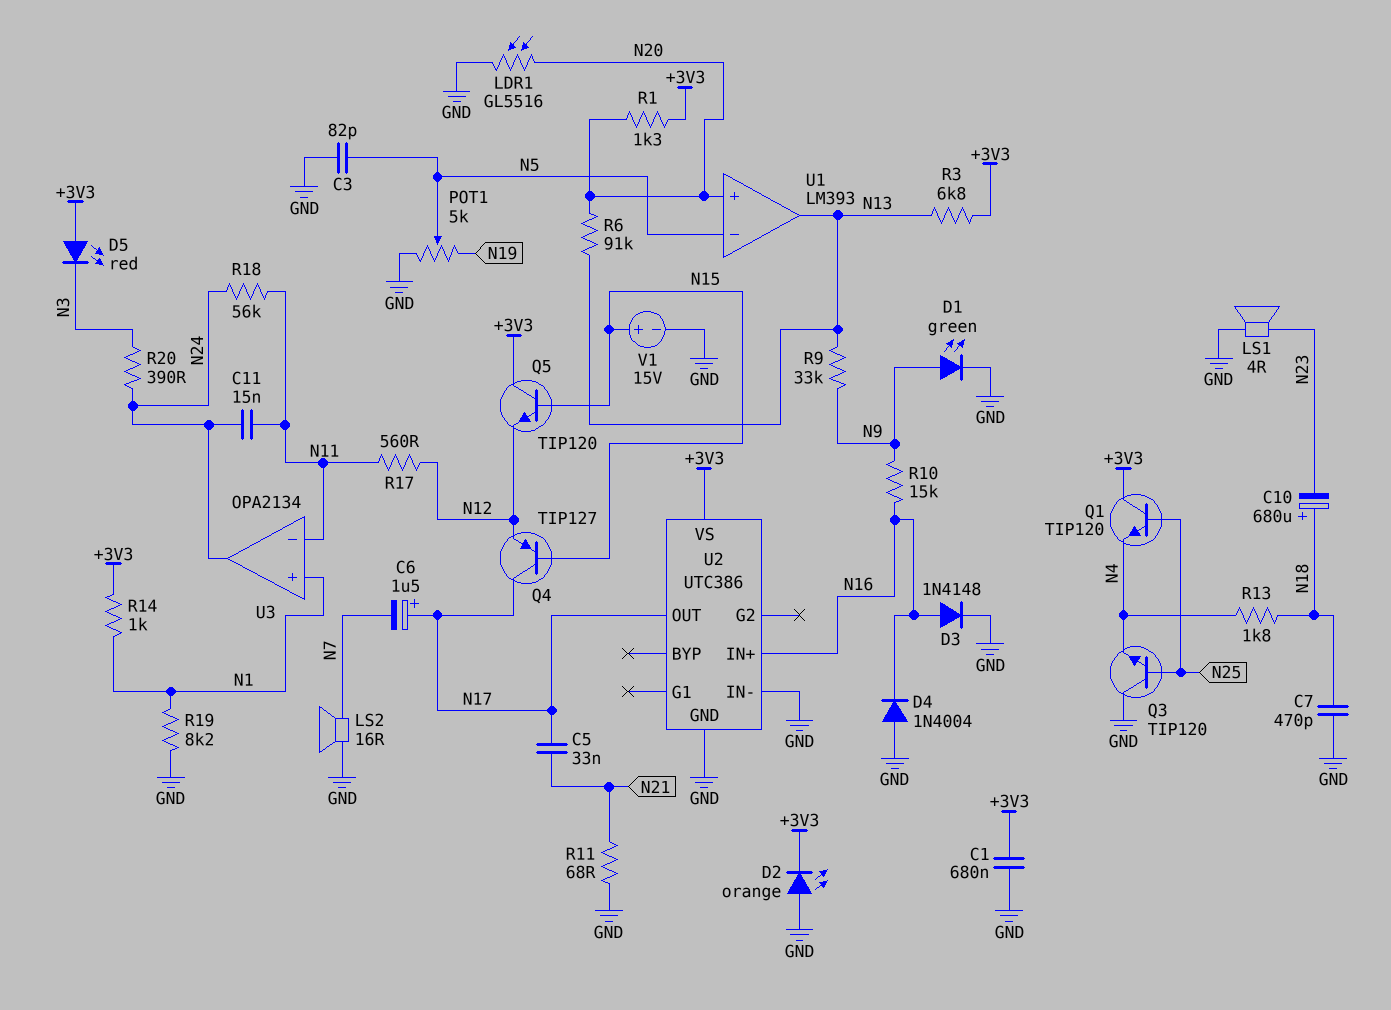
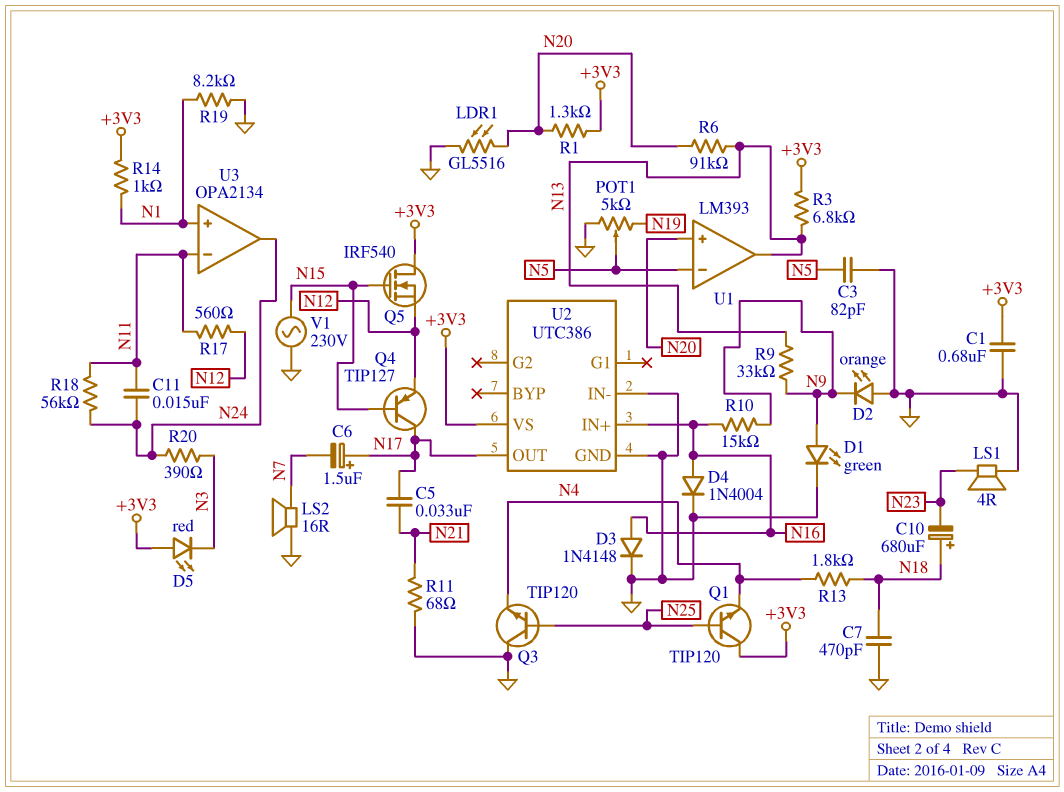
D2: LED orange (A GND, K +3V3) -> LED orange (A GND, K N9)
D4: diode 1N4004 (A GND, K N16) -> diode 1N4004 (A N16, K GND)
Q5: NPN TIP120 (B N15, C +3V3, E N12) -> NMOS IRF540 (G N15, D +3V3, S N12)
V1: 15V (plus N15, minus GND) -> AC 230V (GND, N15)

